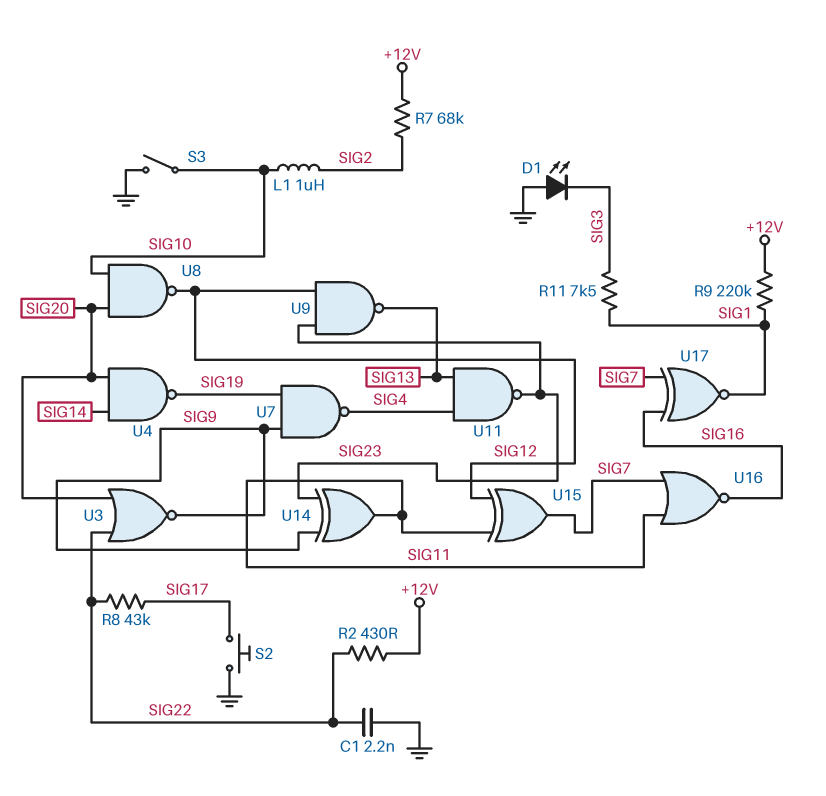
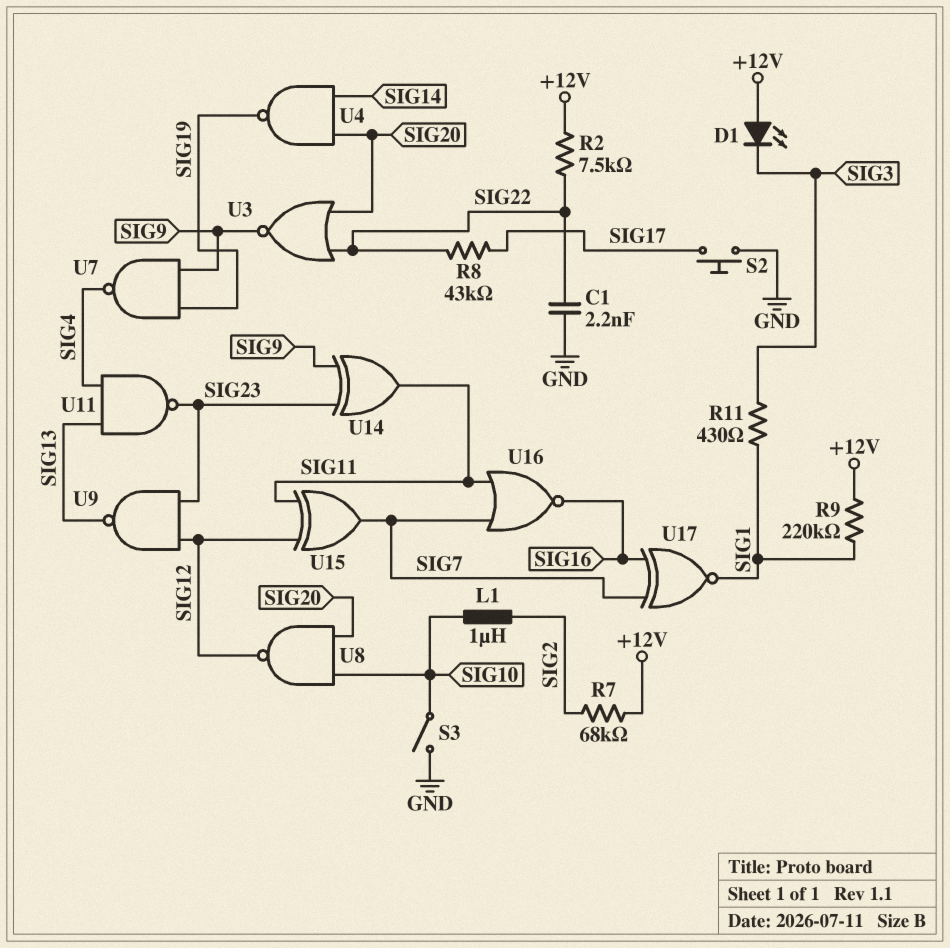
D1: LED (A GND, K SIG3) -> LED (A +12V, K SIG3)
R2: 430 (+12V, SIG22) -> 7.5k (+12V, SIG22)
R11: 7.5k (SIG1, SIG3) -> 430 (SIG1, SIG3)

